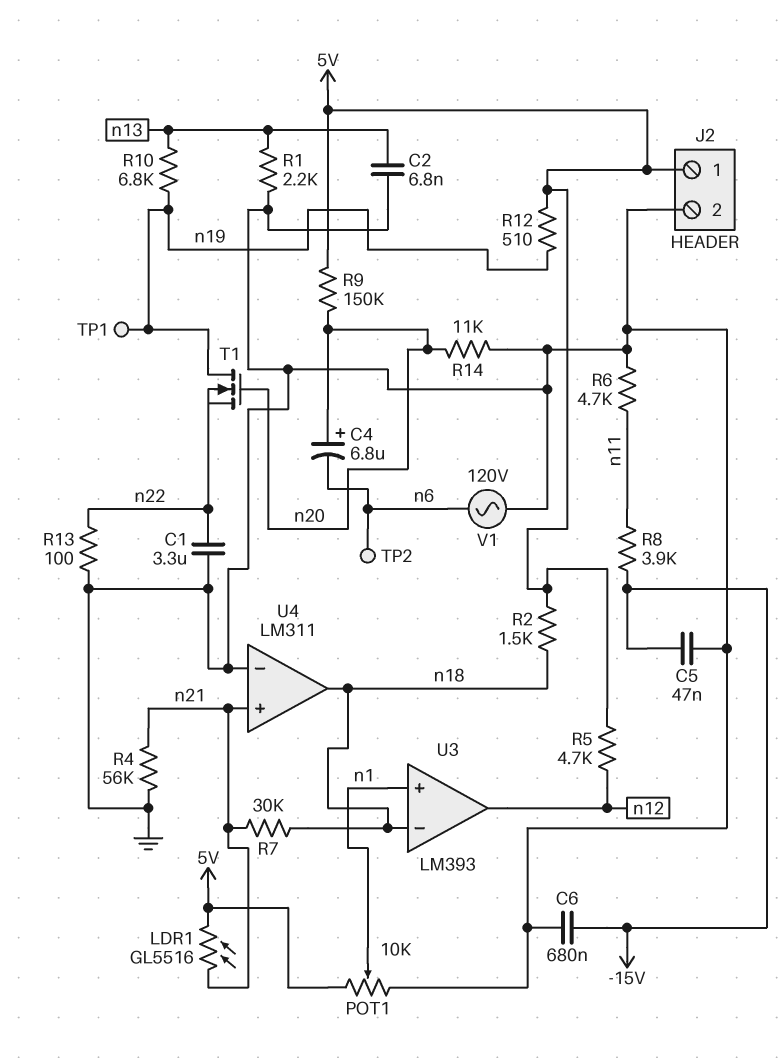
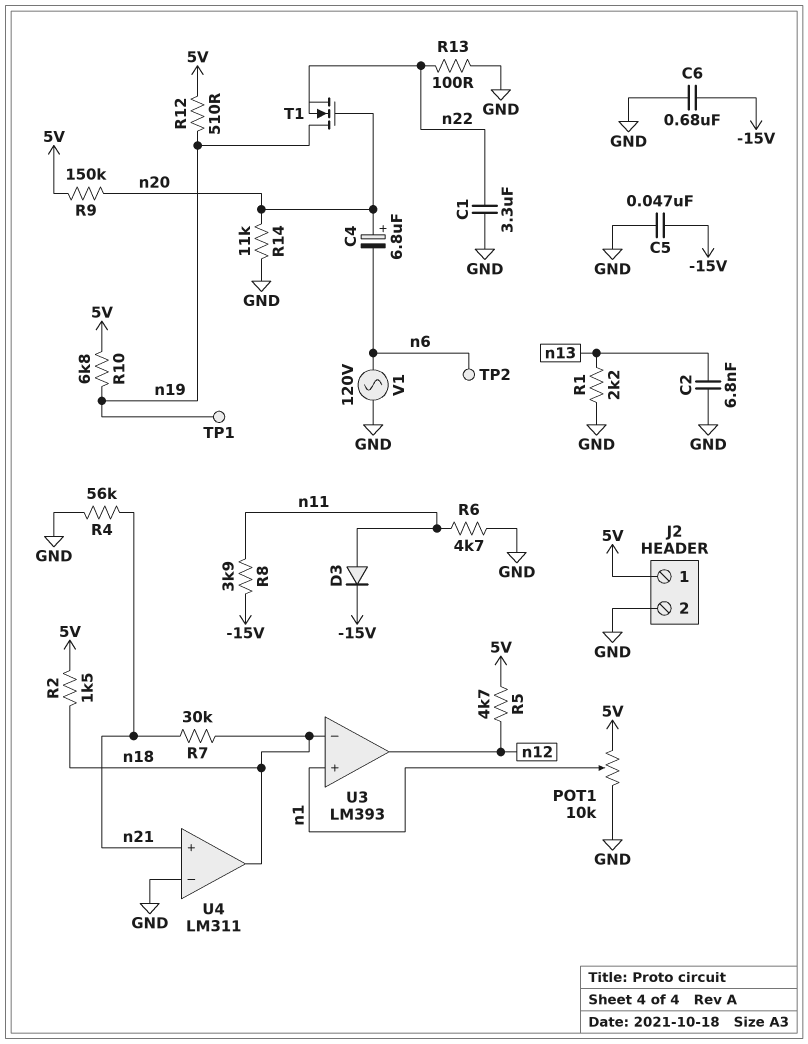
D3: none -> diode (A n11, K -15V)
LDR1: GL5516 (5V, n21) -> none
R10: 6.8k (n13, n19) -> 6.8k (5V, n19)

